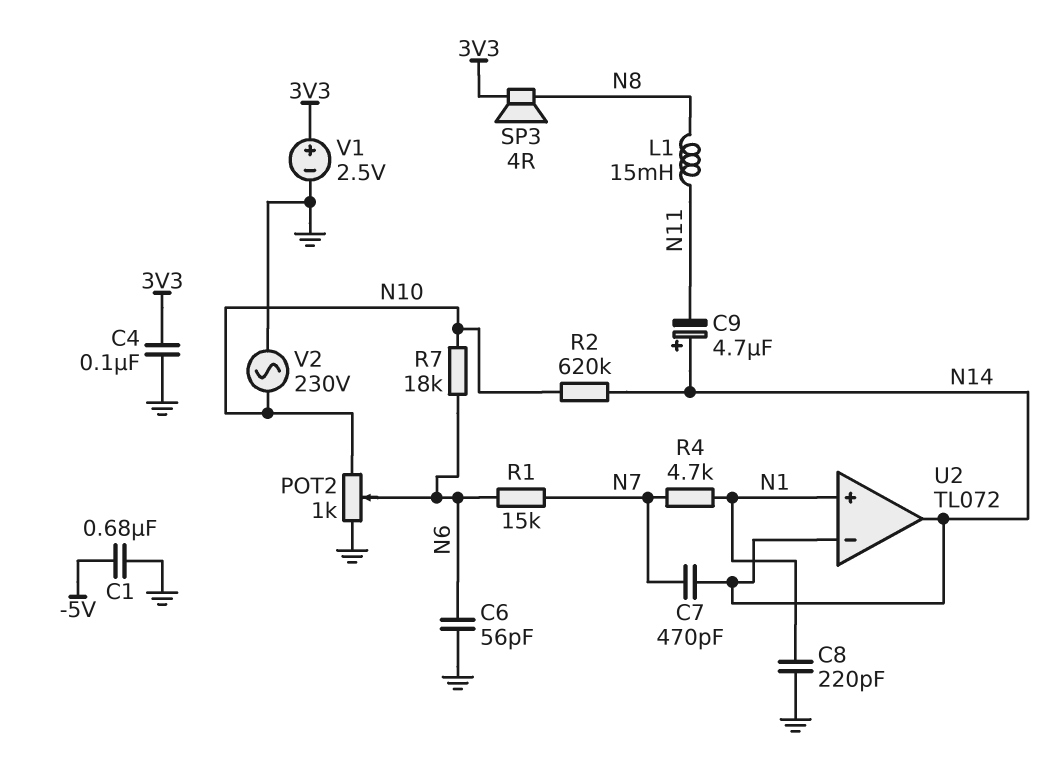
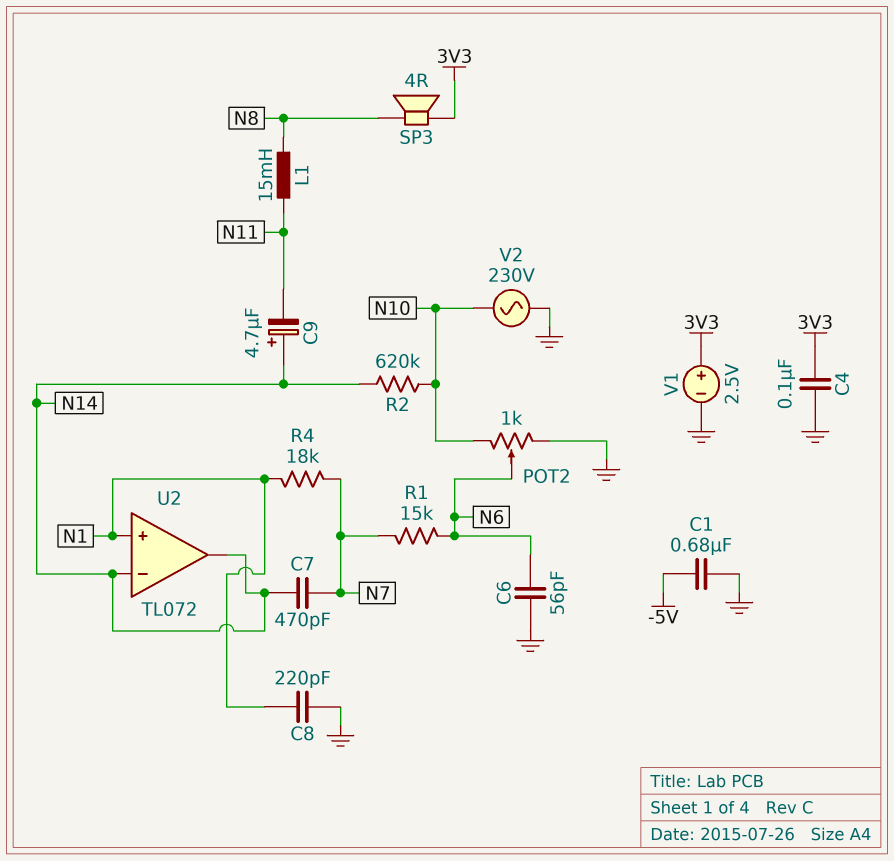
R4: 4.7k (N1, N7) -> 18k (N1, N7)
R7: 18k (N6, N10) -> none

